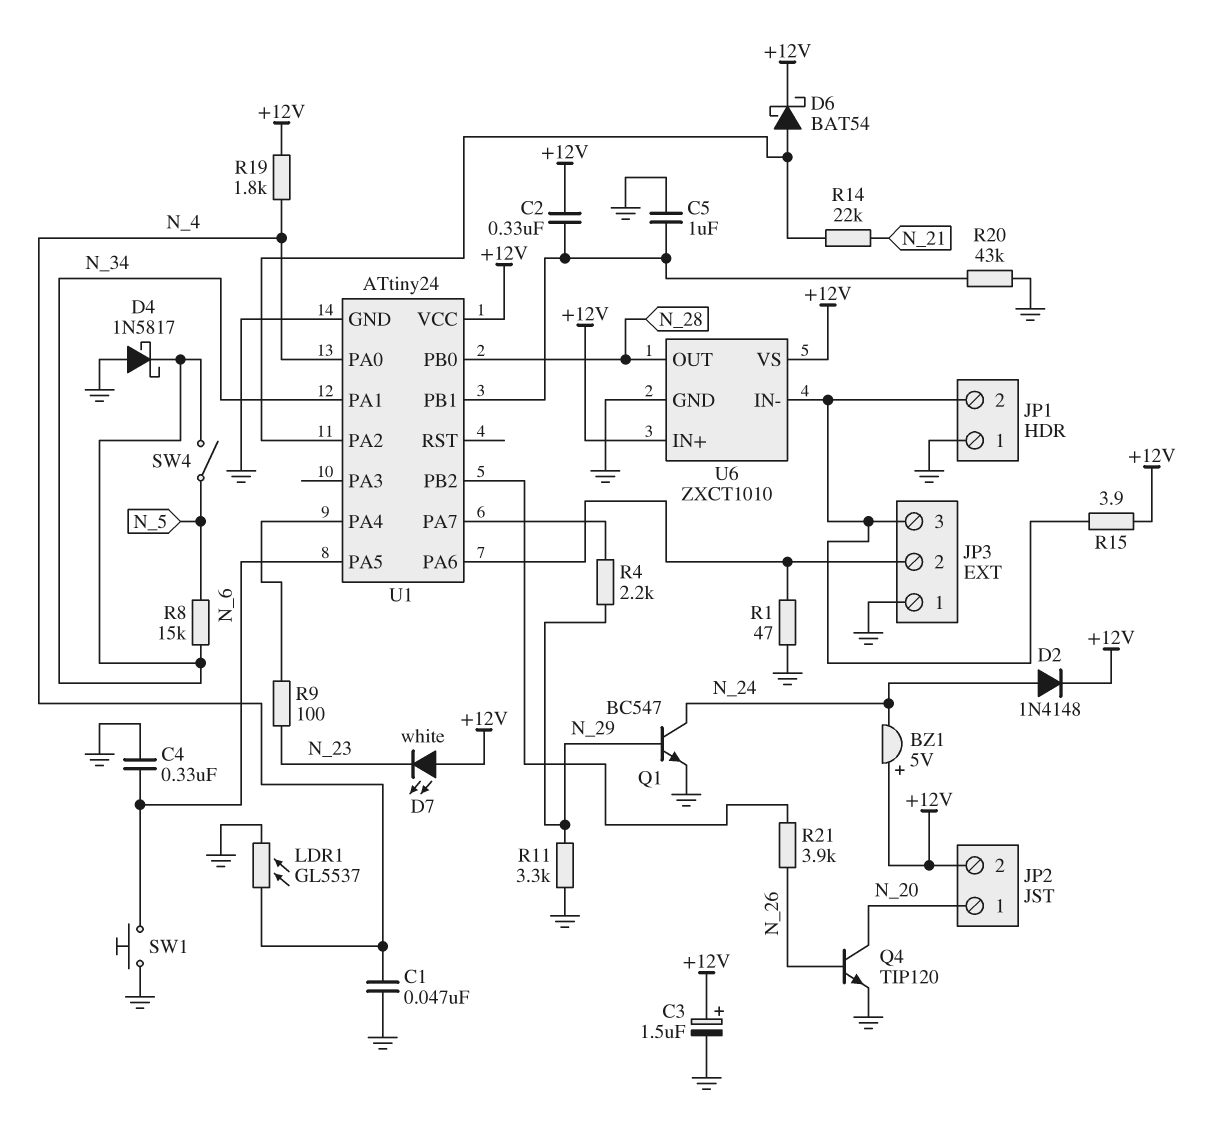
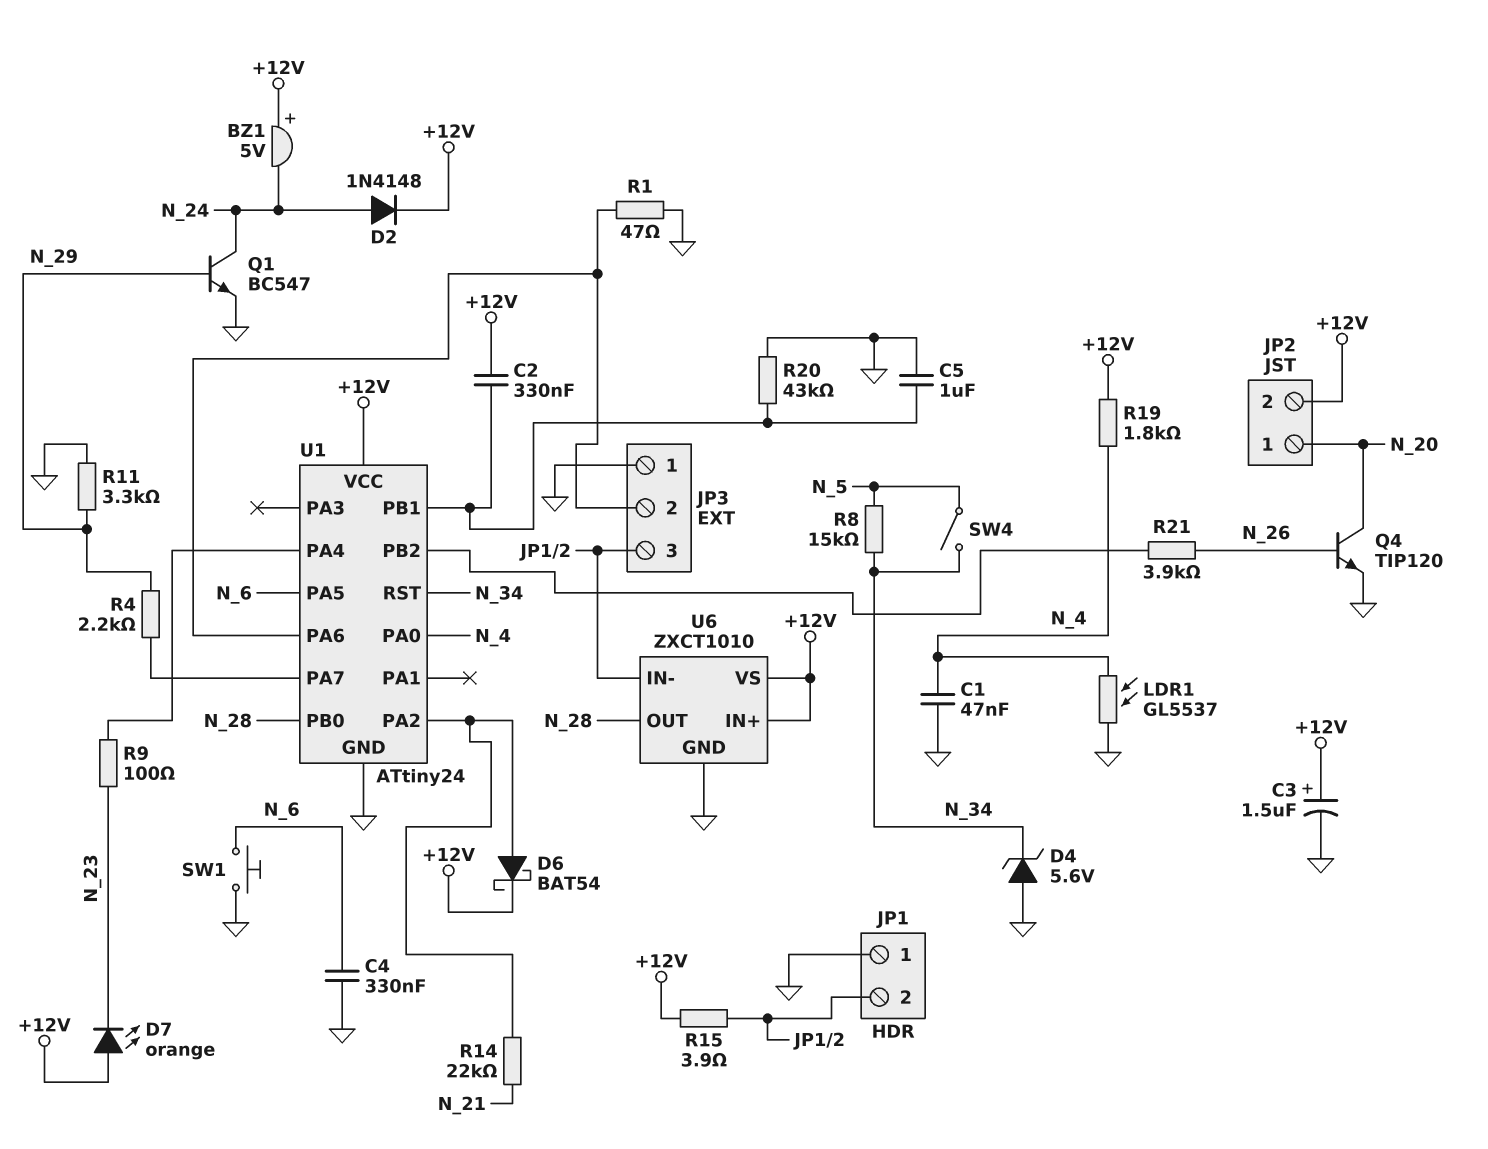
D4: schottky 1N5817 (A GND, K N_34) -> zener 5.6V (A GND, K N_34)
D7: LED white (A +12V, K N_23) -> LED orange (A +12V, K N_23)
U1 pin PA1: N_34 -> none
U1 pin RST: none -> N_34

